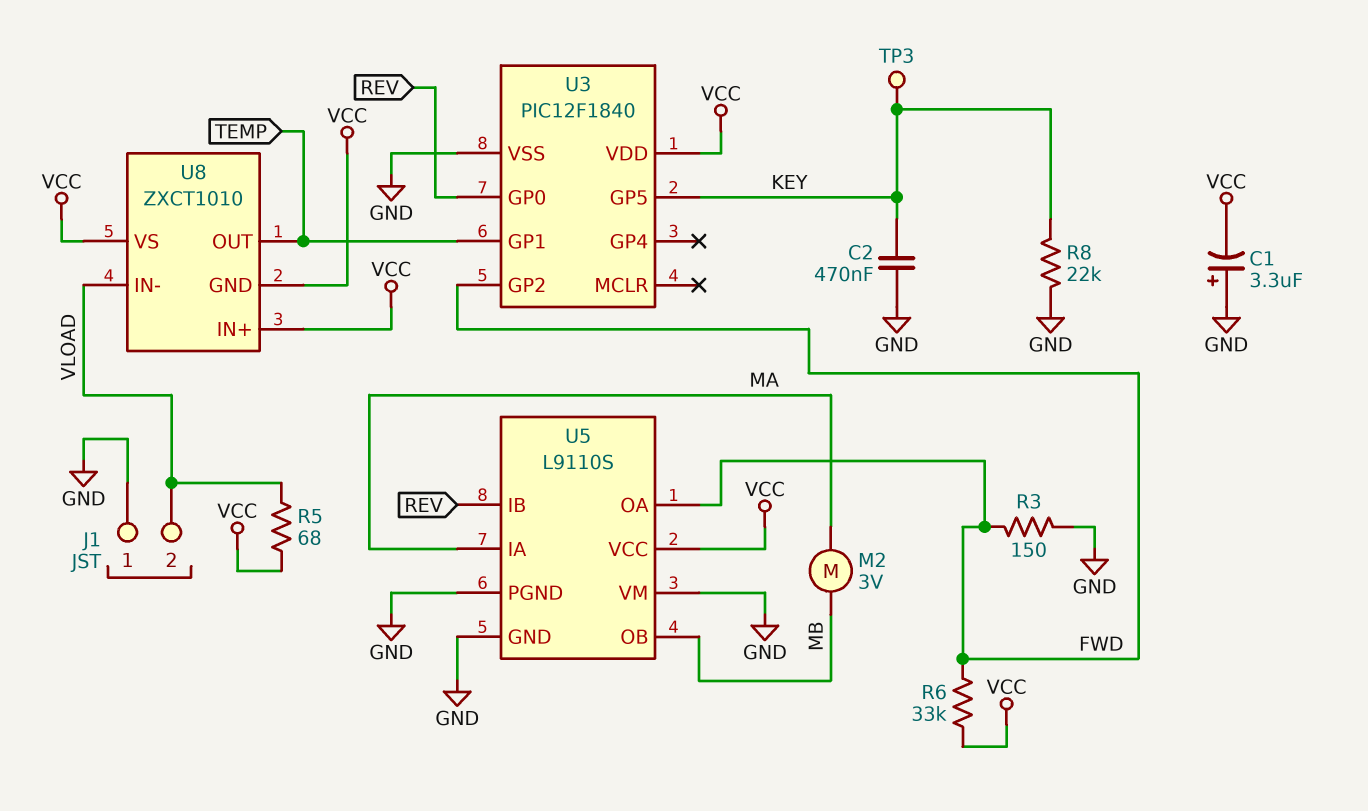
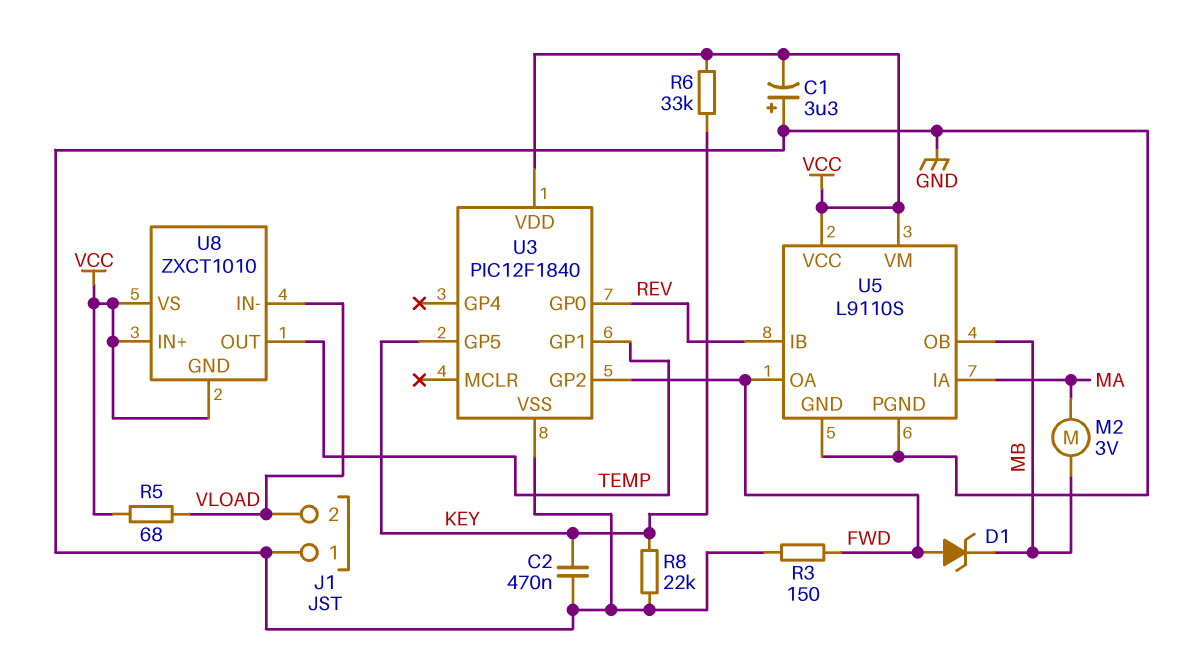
D1: none -> zener (A FWD, K MB)
R6: 33k (FWD, VCC) -> 33k (KEY, VCC)
TP3: test point (KEY) -> none
U5 pin VM: GND -> VCC

